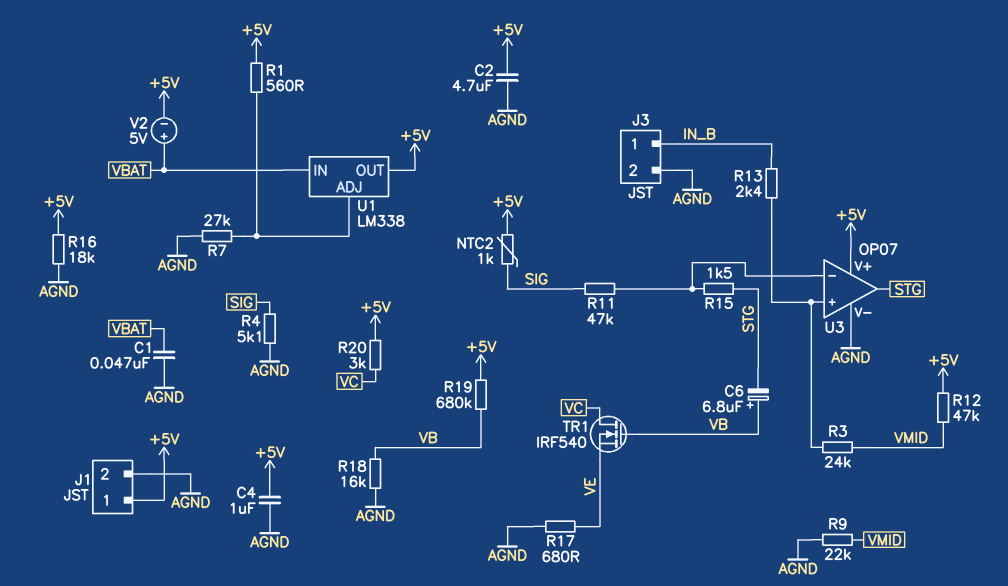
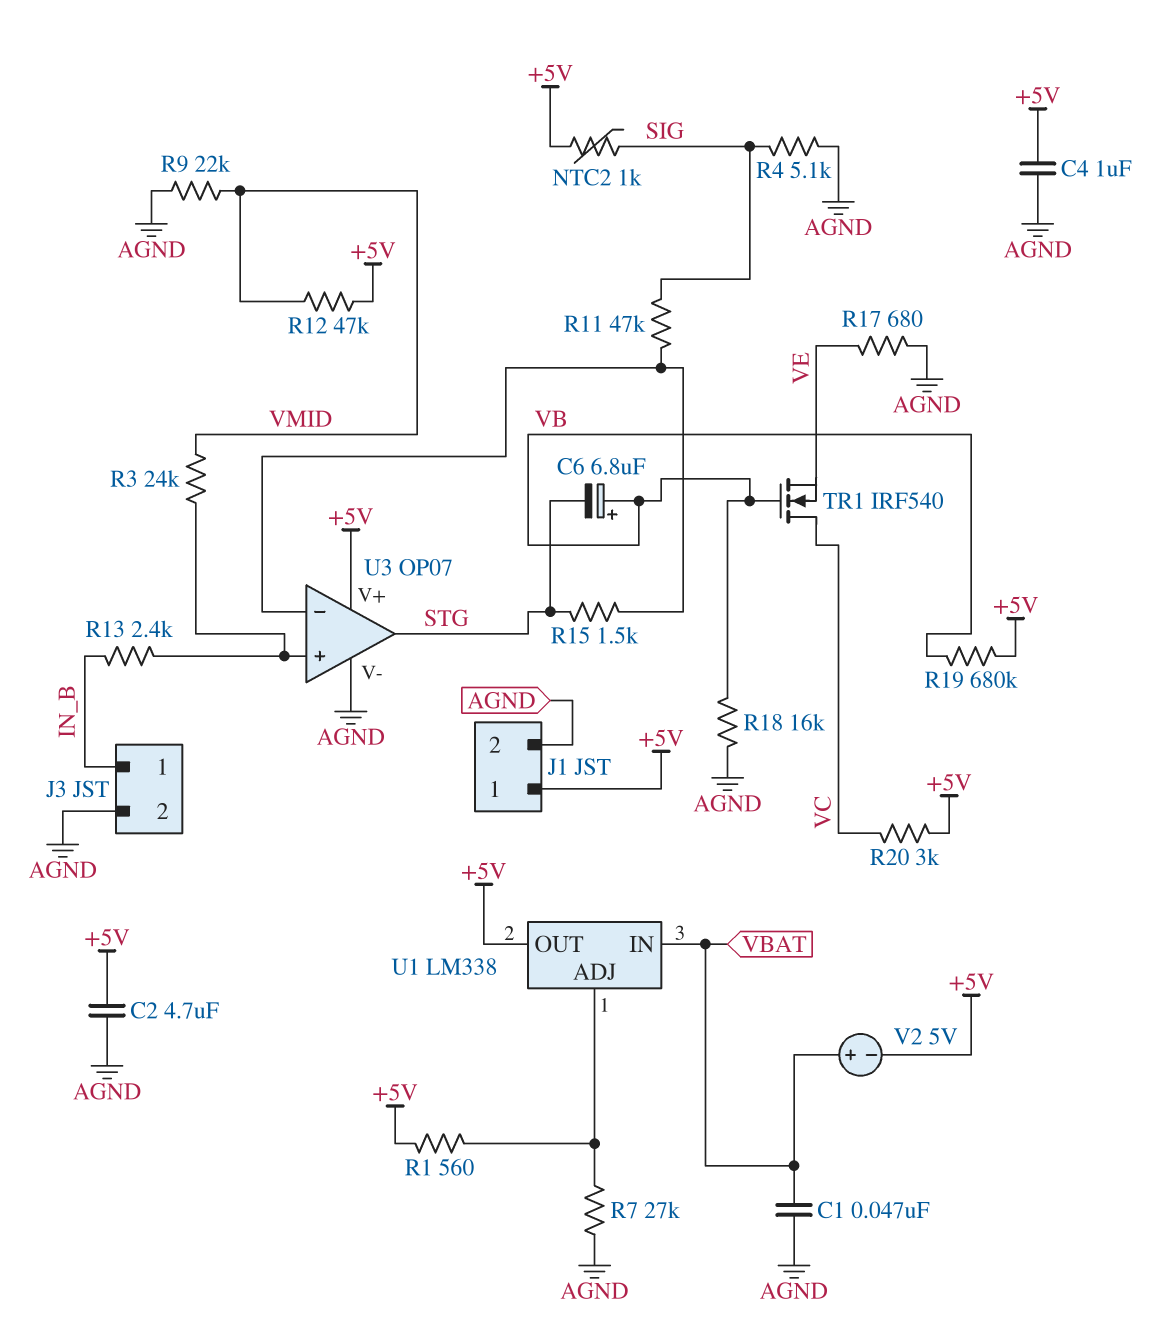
R16: 18k (+5V, AGND) -> none

